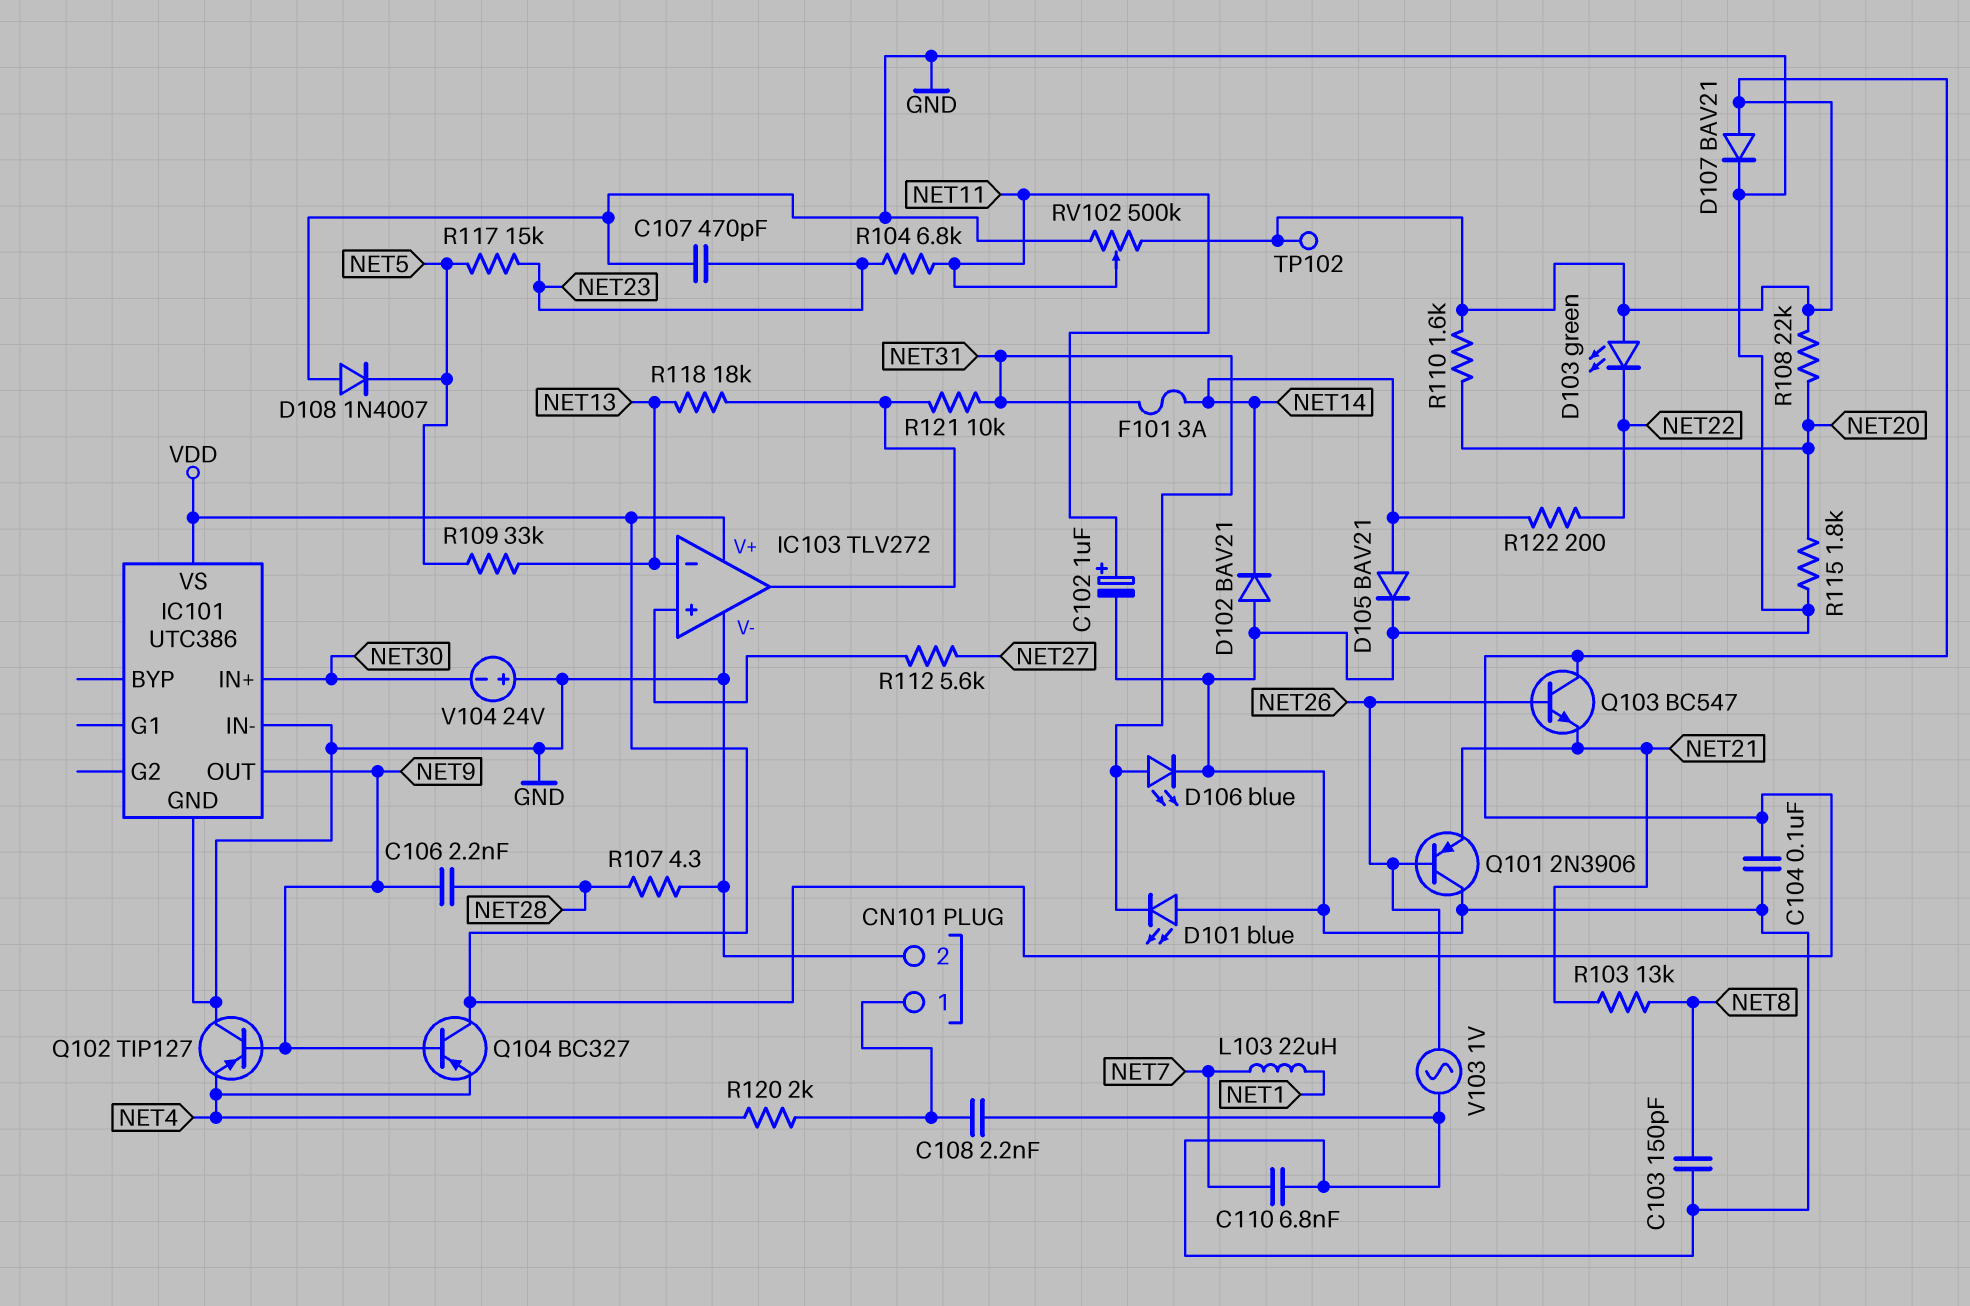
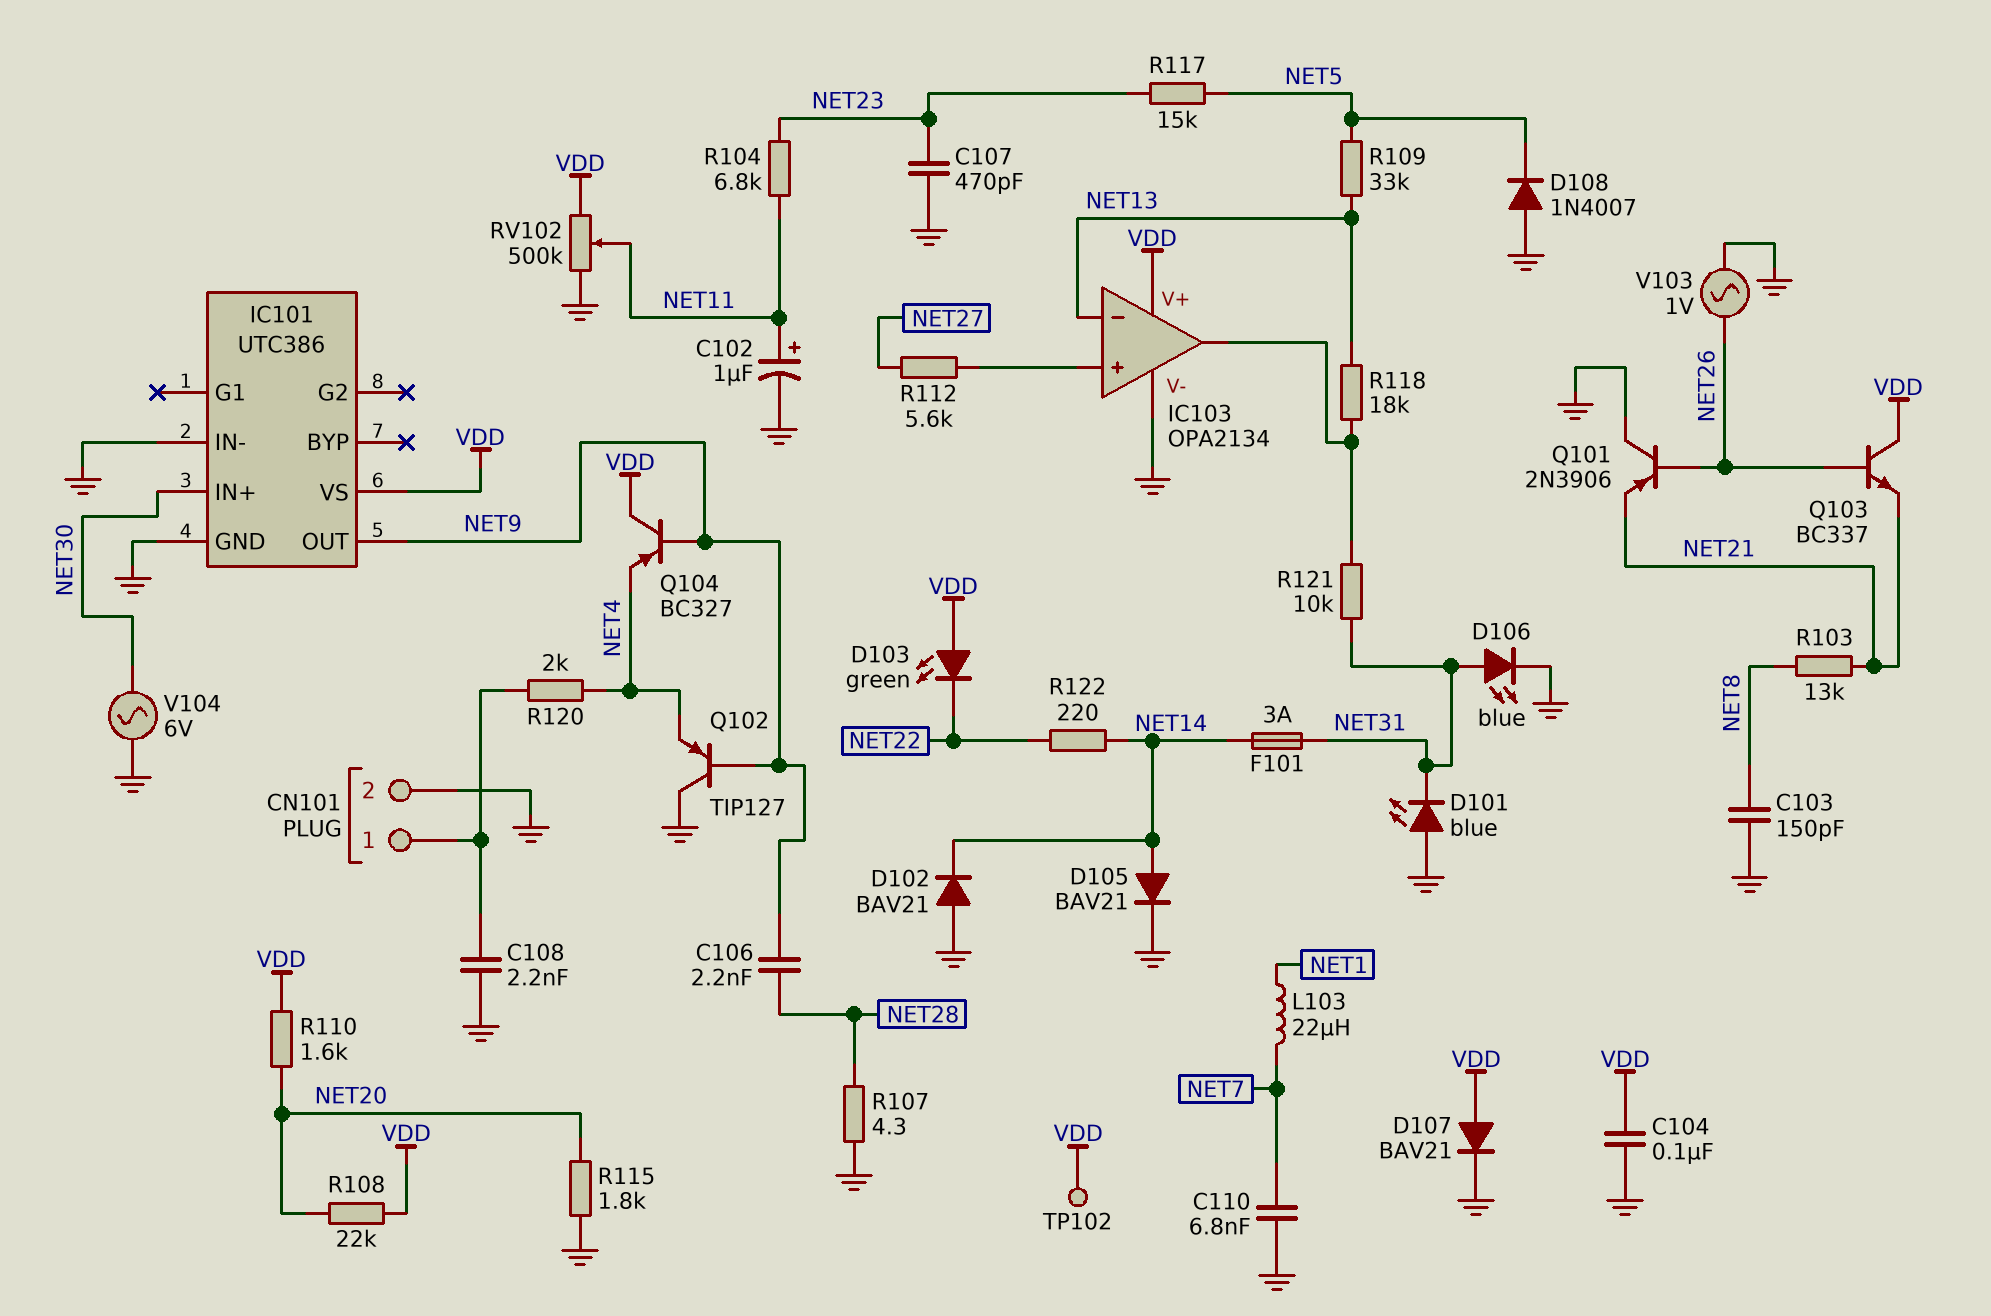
IC103: TLV272 -> OPA2134
Q103: NPN BC547 (B NET26, C VDD, E NET21) -> NPN BC337 (B NET26, C VDD, E NET21)
R122: 200 (NET14, NET22) -> 220 (NET14, NET22)
V104: 24V (plus GND, minus NET30) -> AC 6V (GND, NET30)

